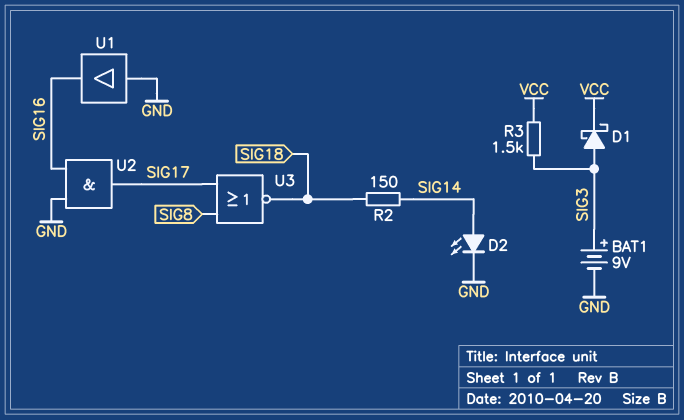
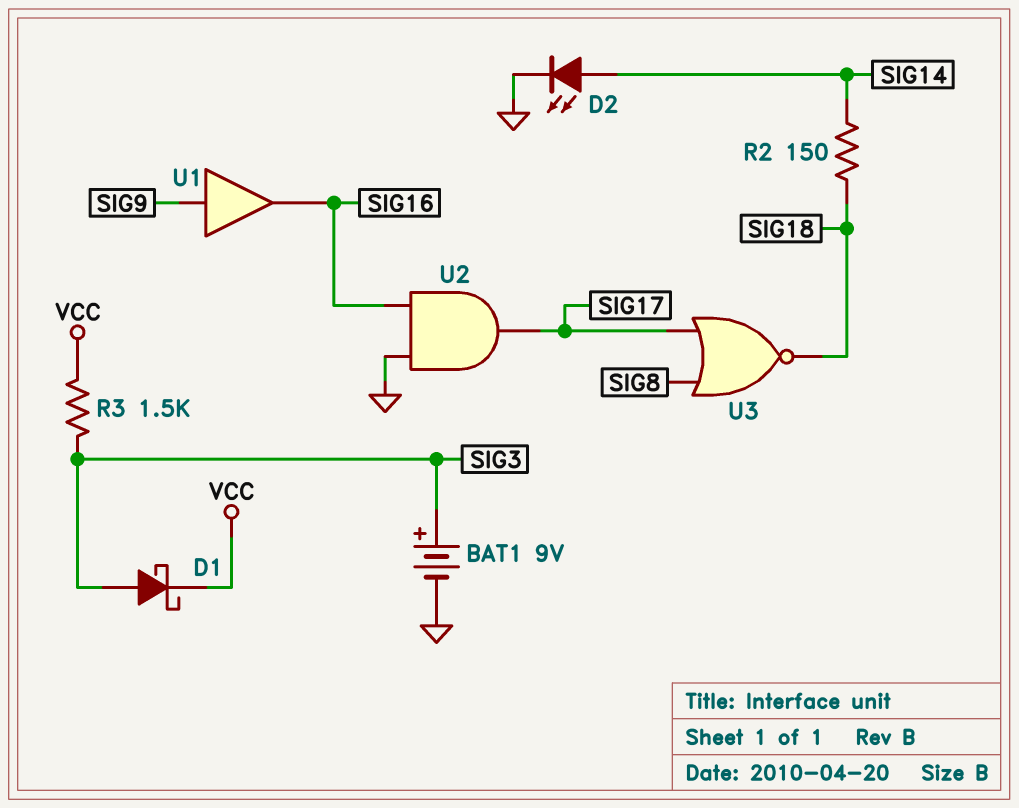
U1: buffer (in GND, out SIG16) -> buffer (in SIG9, out SIG16)

